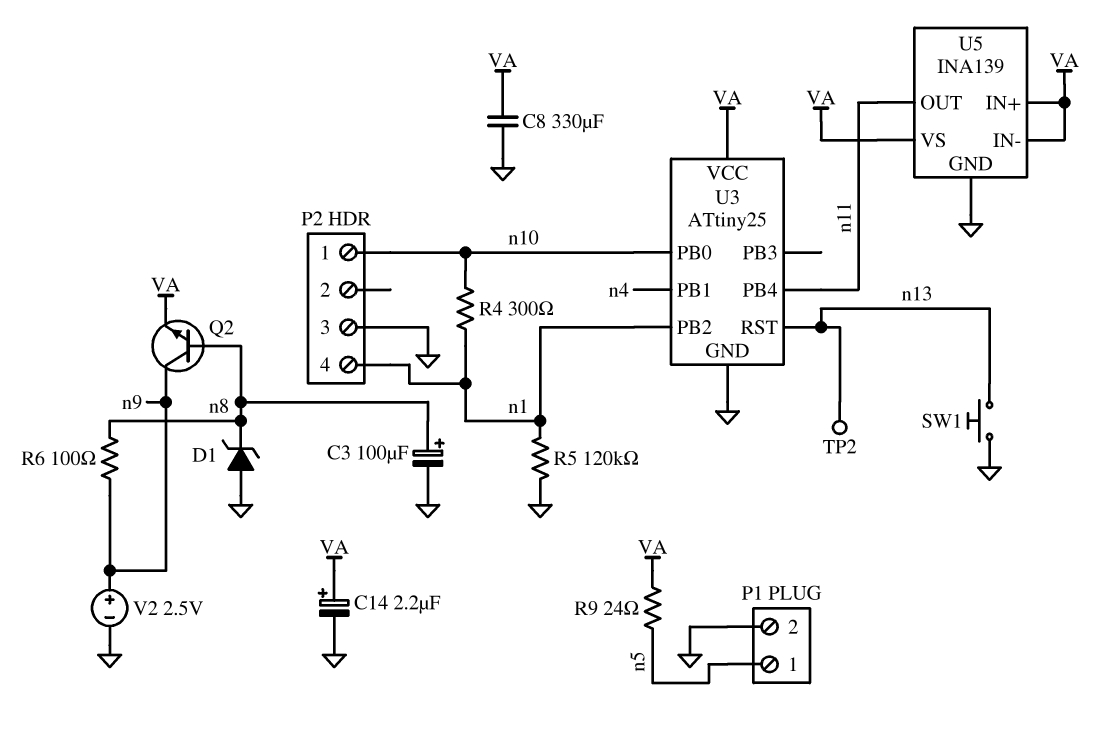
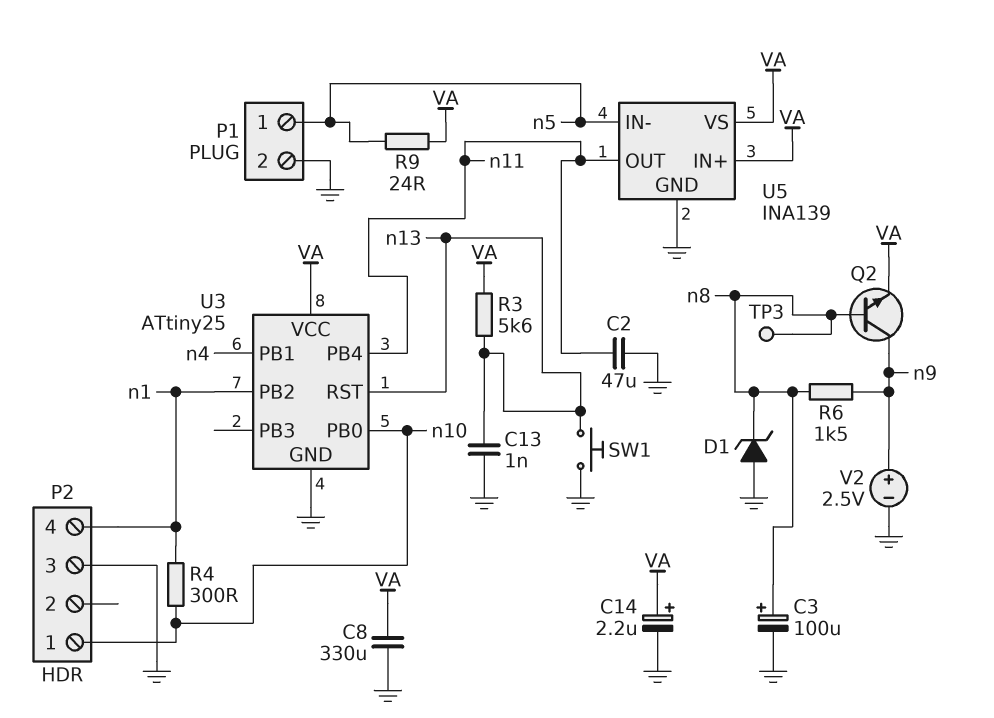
C2: none -> 47uF (GND, n11)
C13: none -> 1nF (GND, n13)
R3: none -> 5.6k (VA, n13)
R5: 120k (GND, n1) -> none
R6: 100 (n8, n9) -> 1.5k (n8, n9)
TP2: test point (n13) -> none
TP3: none -> test point (n8)
U5 pin IN-: VA -> n5

